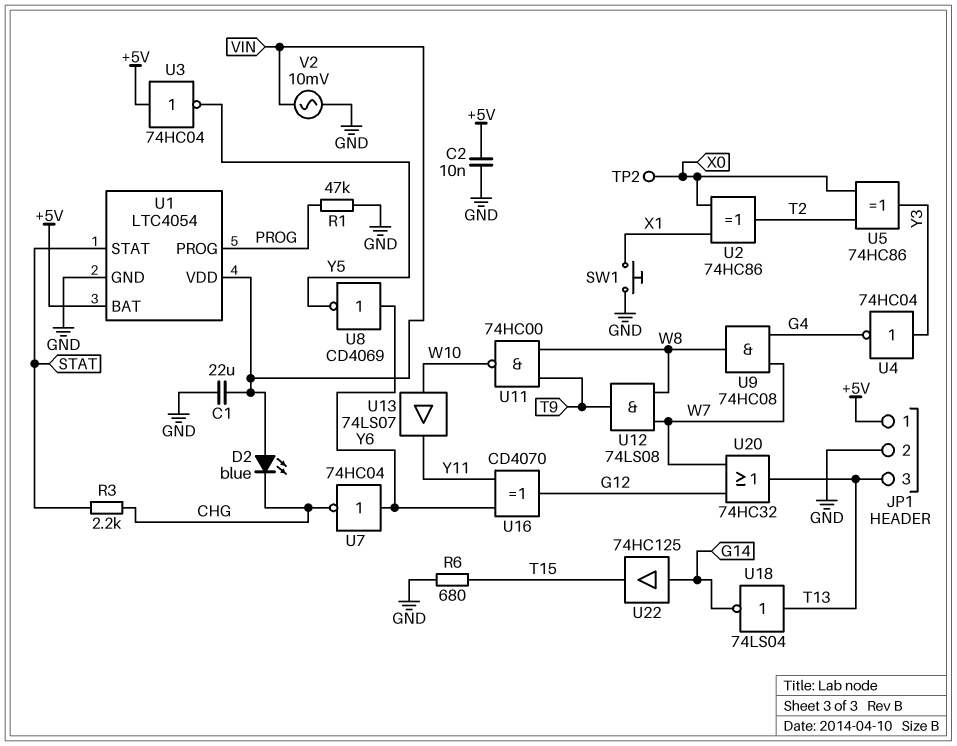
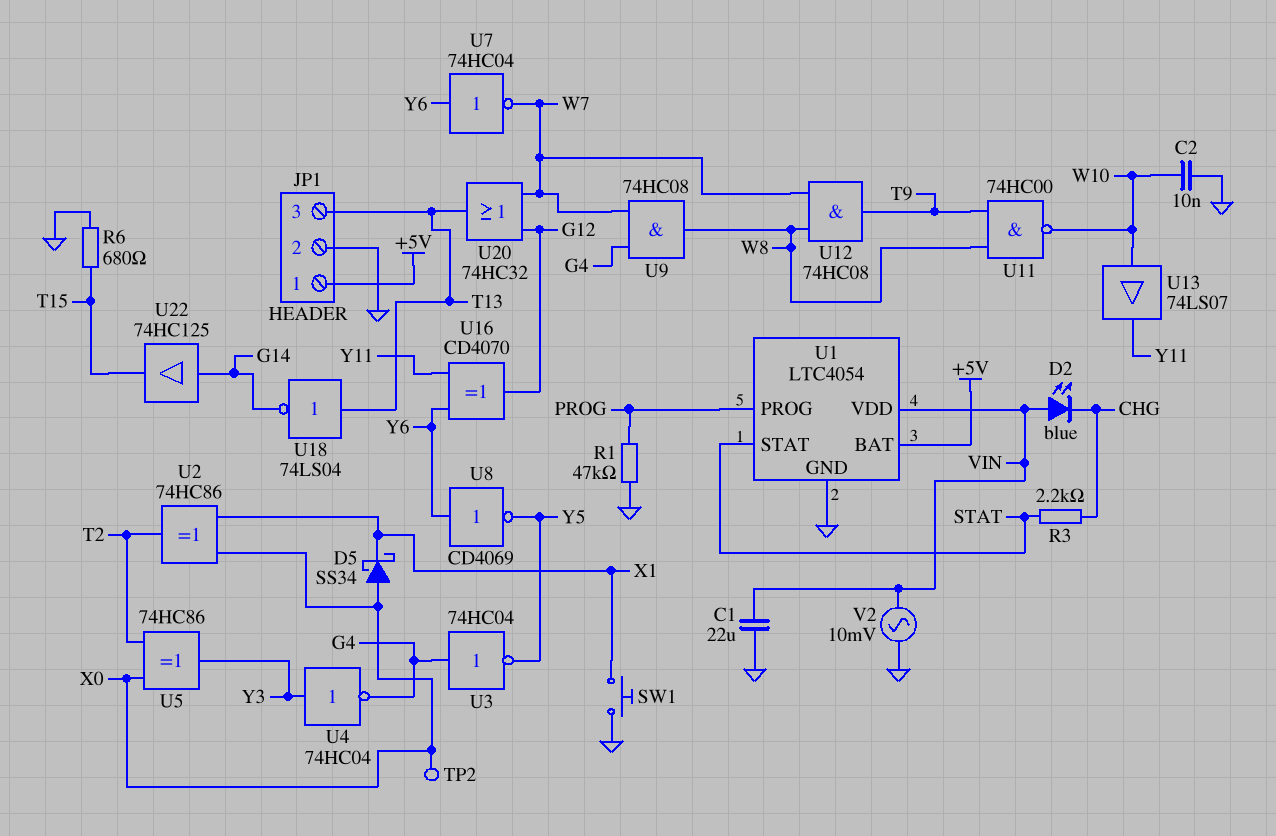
C2: 10nF (+5V, GND) -> 10nF (GND, W10)
D5: none -> schottky SS34 (A X0, K X1)
U3: NOT 74HC04 (in +5V, out Y5) -> NOT 74HC04 (in G4, out Y5)
U7: NOT 74HC04 (in Y6, out CHG) -> NOT 74HC04 (in Y6, out W7)
U12: AND 74LS08 (in W7, in W8, out T9) -> AND 74HC08 (in W7, in W8, out T9)

